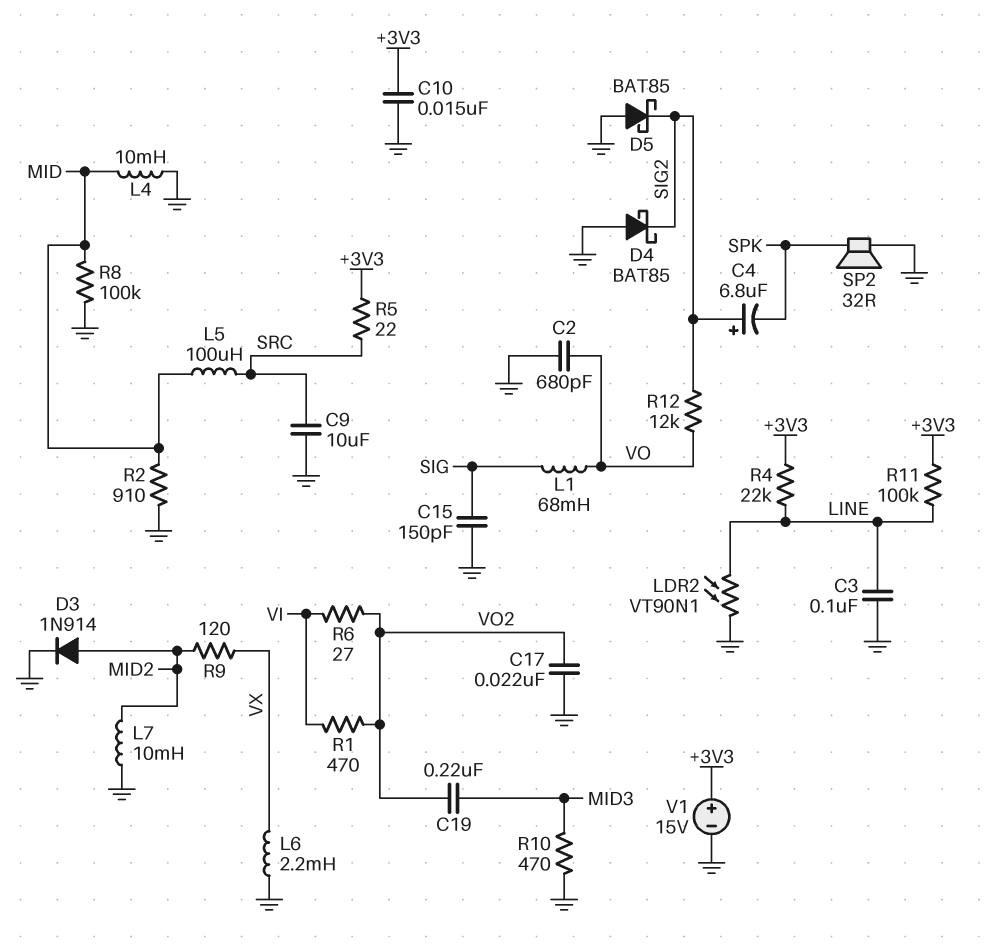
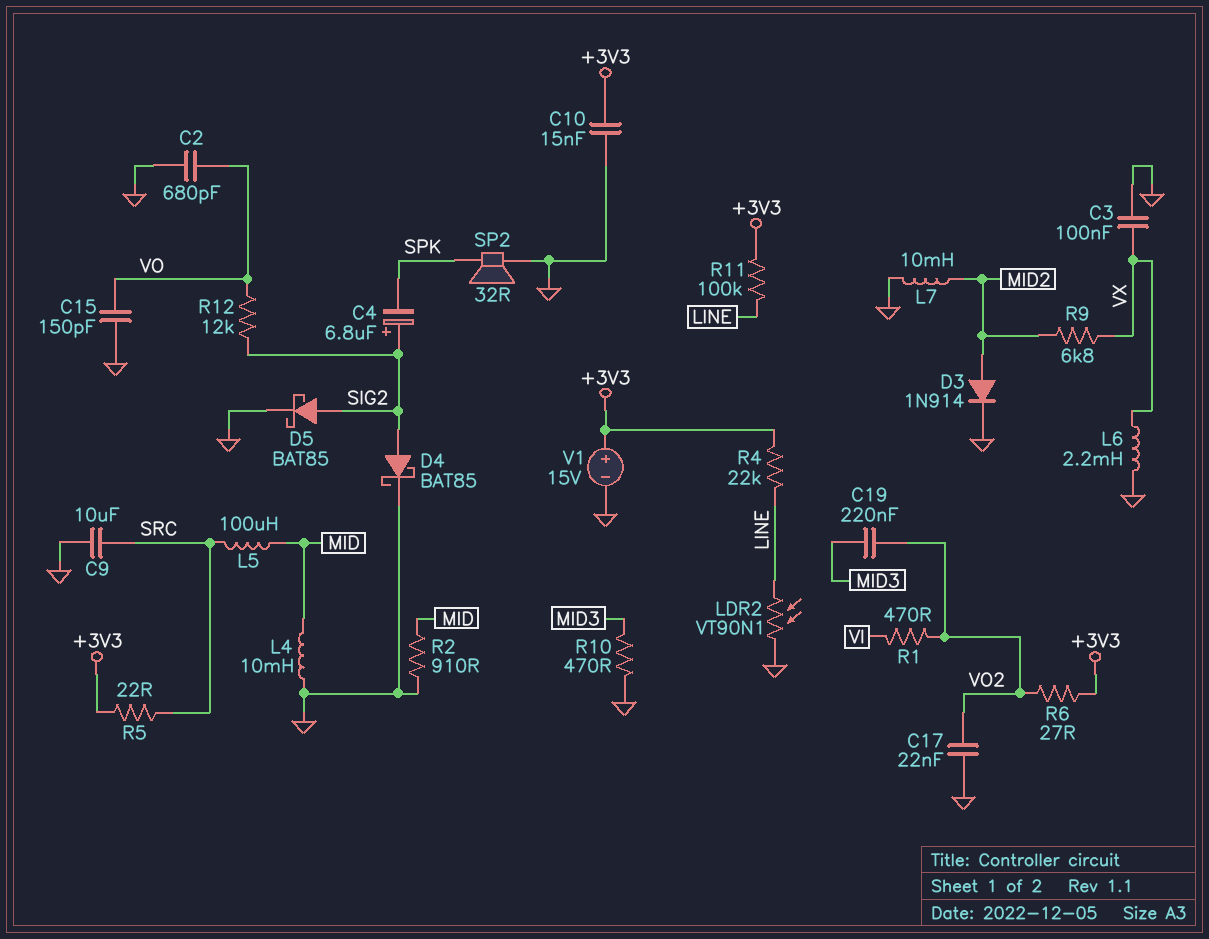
C3: 100nF (GND, LINE) -> 100nF (GND, VX)
C15: 150pF (GND, SIG) -> 150pF (GND, VO)
D4: schottky BAT85 (A GND, K SIG2) -> schottky BAT85 (A SIG2, K GND)
D5: schottky BAT85 (A GND, K SIG2) -> schottky BAT85 (A SIG2, K GND)
L1: 68mH (SIG, VO) -> none
R6: 27 (VI, VO2) -> 27 (+3V3, VO2)
R8: 100k (GND, MID) -> none
R9: 120 (MID2, VX) -> 6.8k (MID2, VX)

